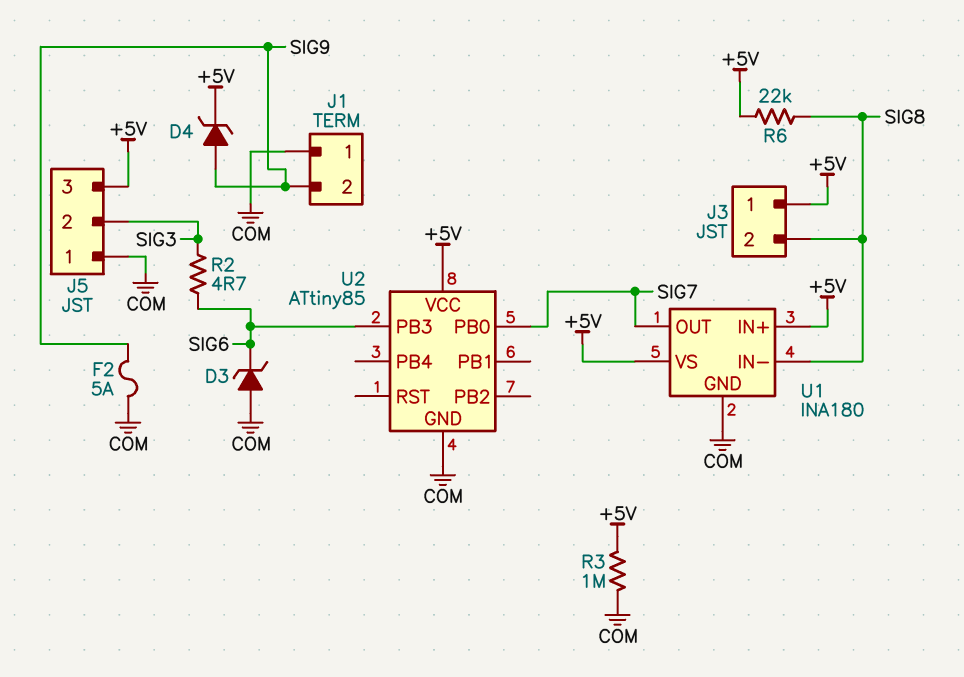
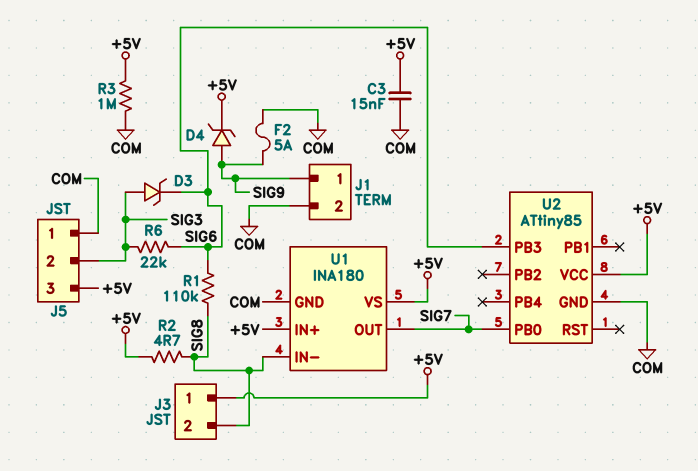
C3: none -> 15nF (+5V, COM)
D3: zener (A COM, K SIG6) -> zener (A SIG3, K SIG6)
J1 pin 1: COM -> SIG9
J1 pin 2: SIG9 -> COM
R1: none -> 110k (SIG6, SIG8)
R2: 4.7 (SIG3, SIG6) -> 4.7 (+5V, SIG8)
R6: 22k (+5V, SIG8) -> 22k (SIG3, SIG6)

